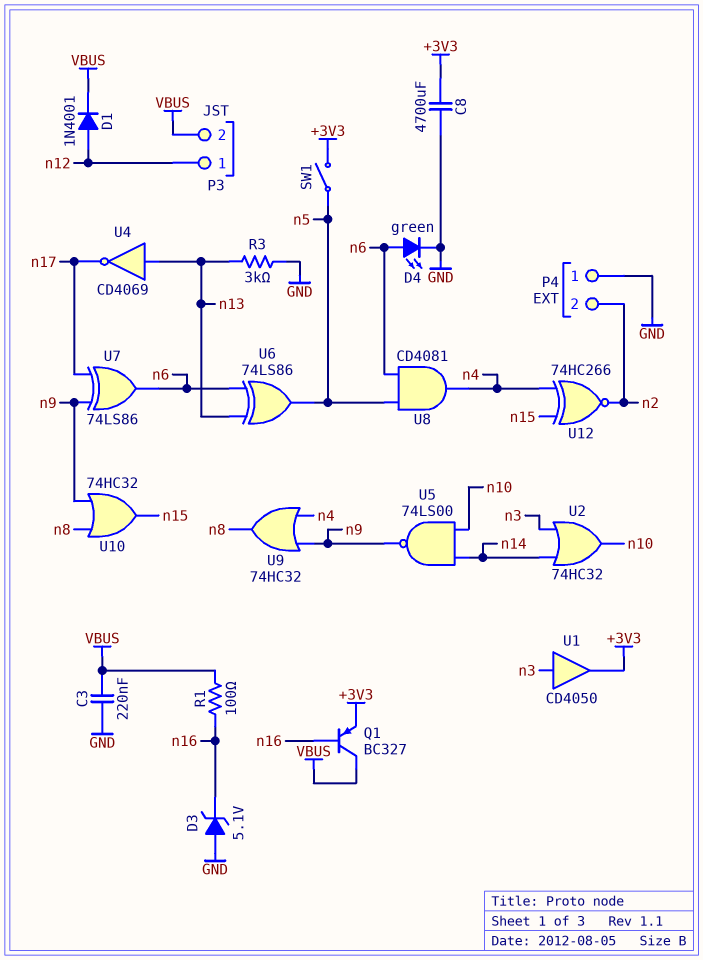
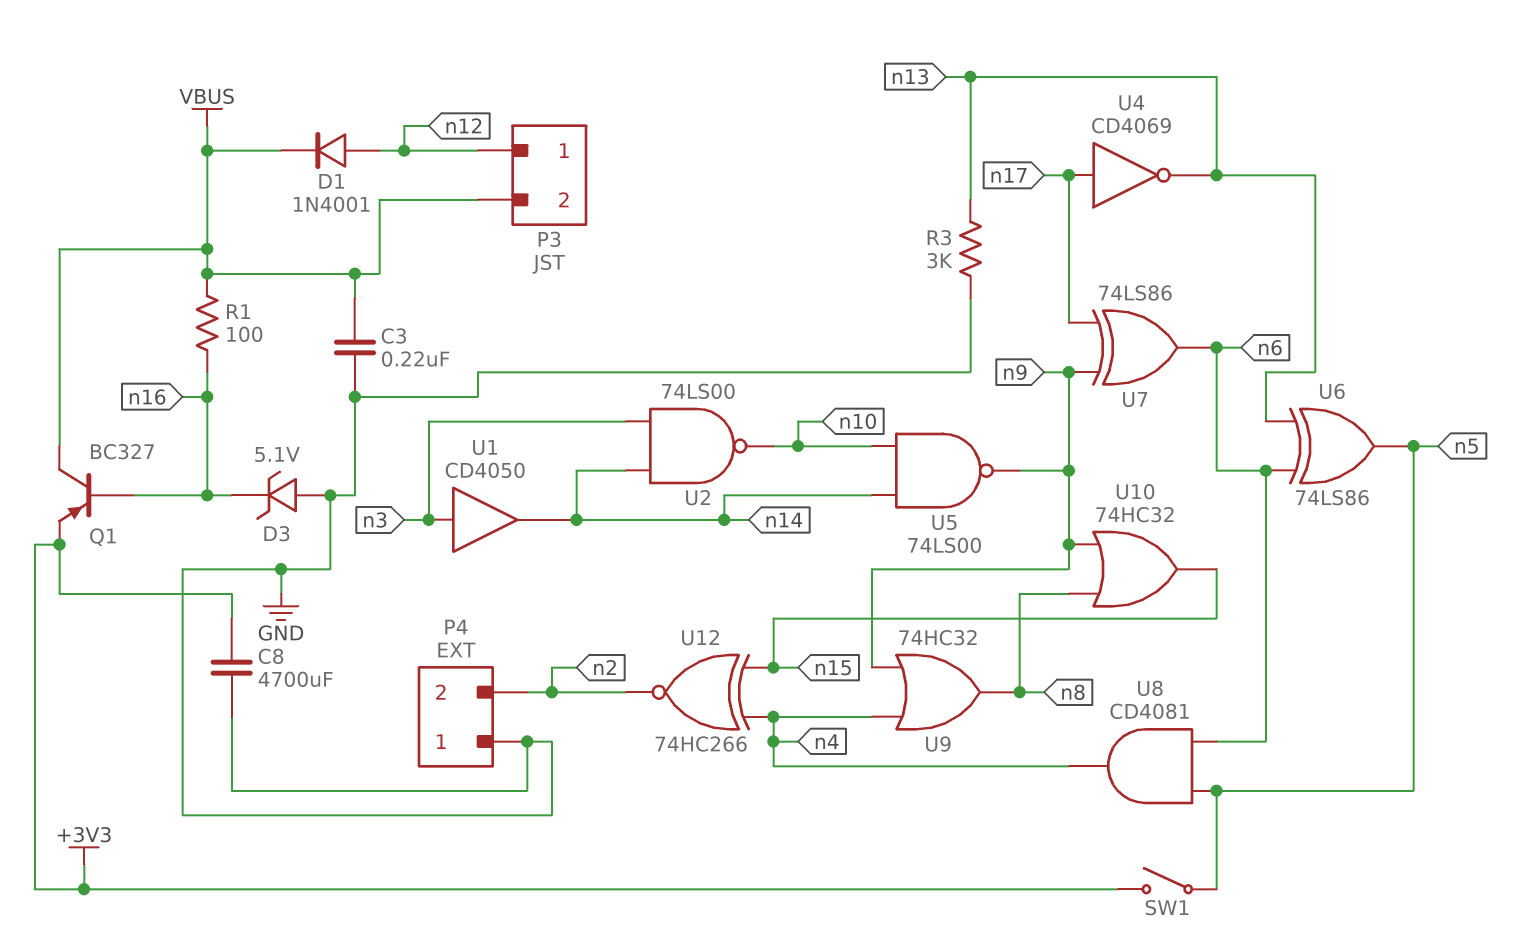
D4: LED green (A n6, K GND) -> none
U1: buffer CD4050 (in n3, out +3V3) -> buffer CD4050 (in n3, out n14)
U2: OR 74HC32 (in n3, in n14, out n10) -> NAND 74LS00 (in n3, in n14, out n10)
U4: NOT CD4069 (in n13, out n17) -> NOT CD4069 (in n17, out n13)

